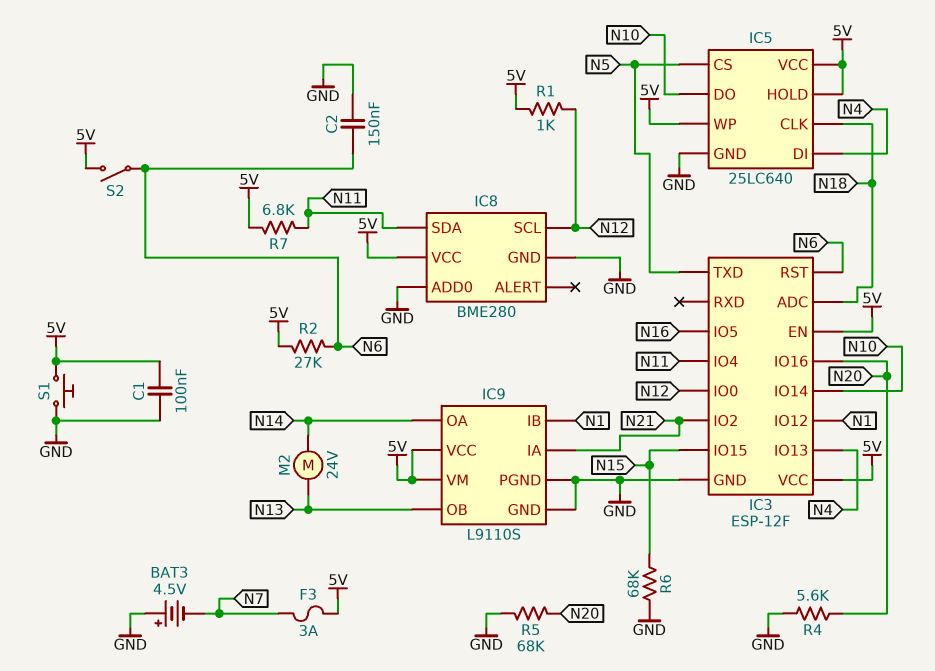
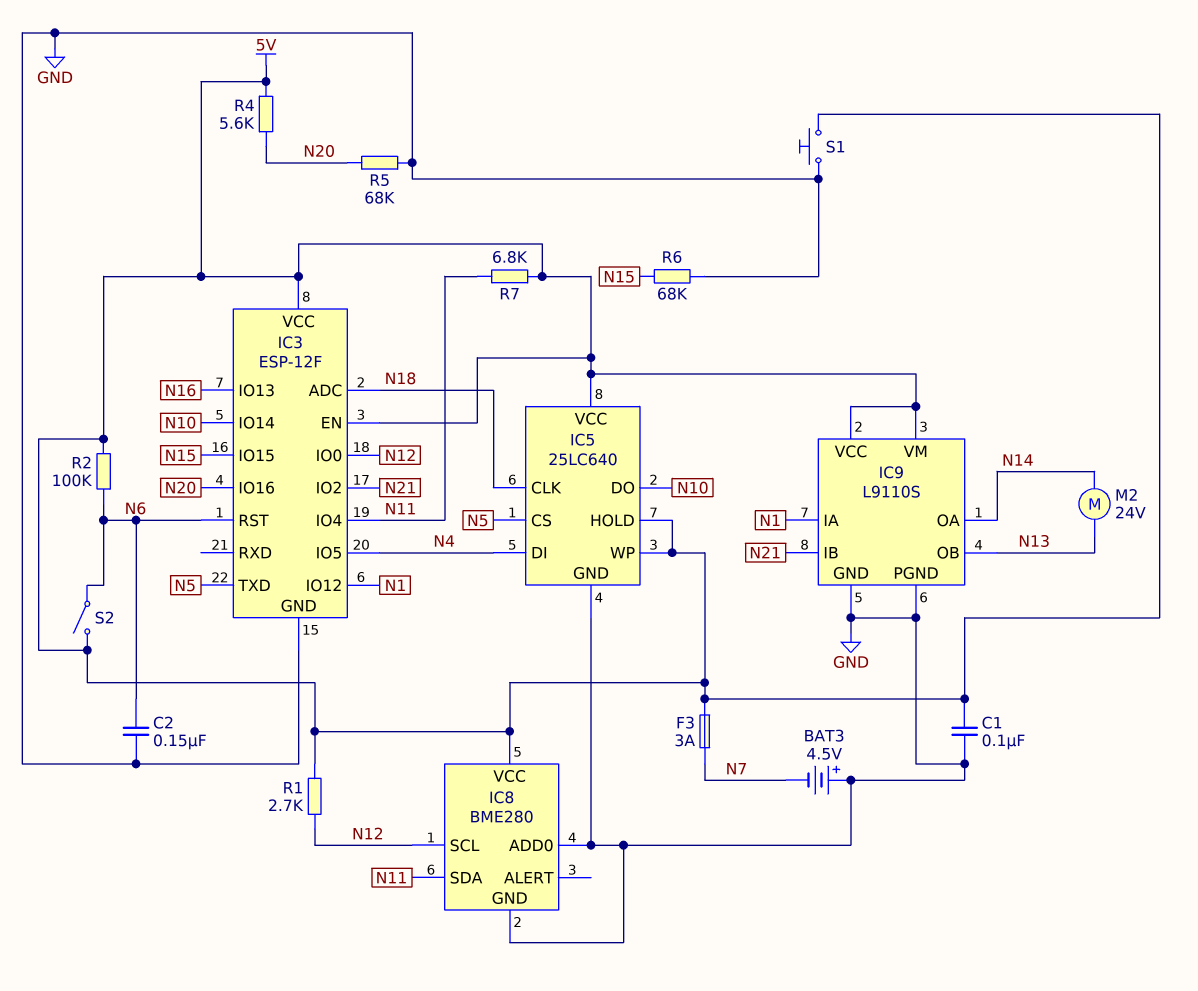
IC3 pin IO5: N16 -> N4
IC3 pin IO13: N4 -> N16
IC9 pin IA: N21 -> N1
IC9 pin IB: N1 -> N21
R1: 1k (5V, N12) -> 2.7k (5V, N12)
R2: 27k (5V, N6) -> 100k (5V, N6)
R4: 5.6k (GND, N20) -> 5.6k (5V, N20)

